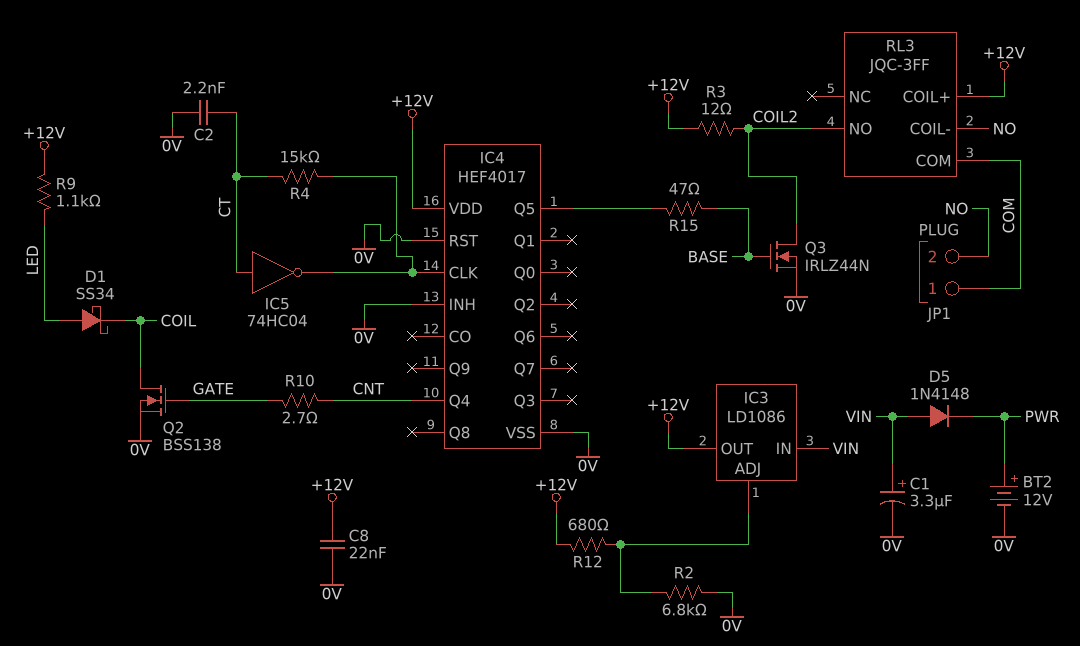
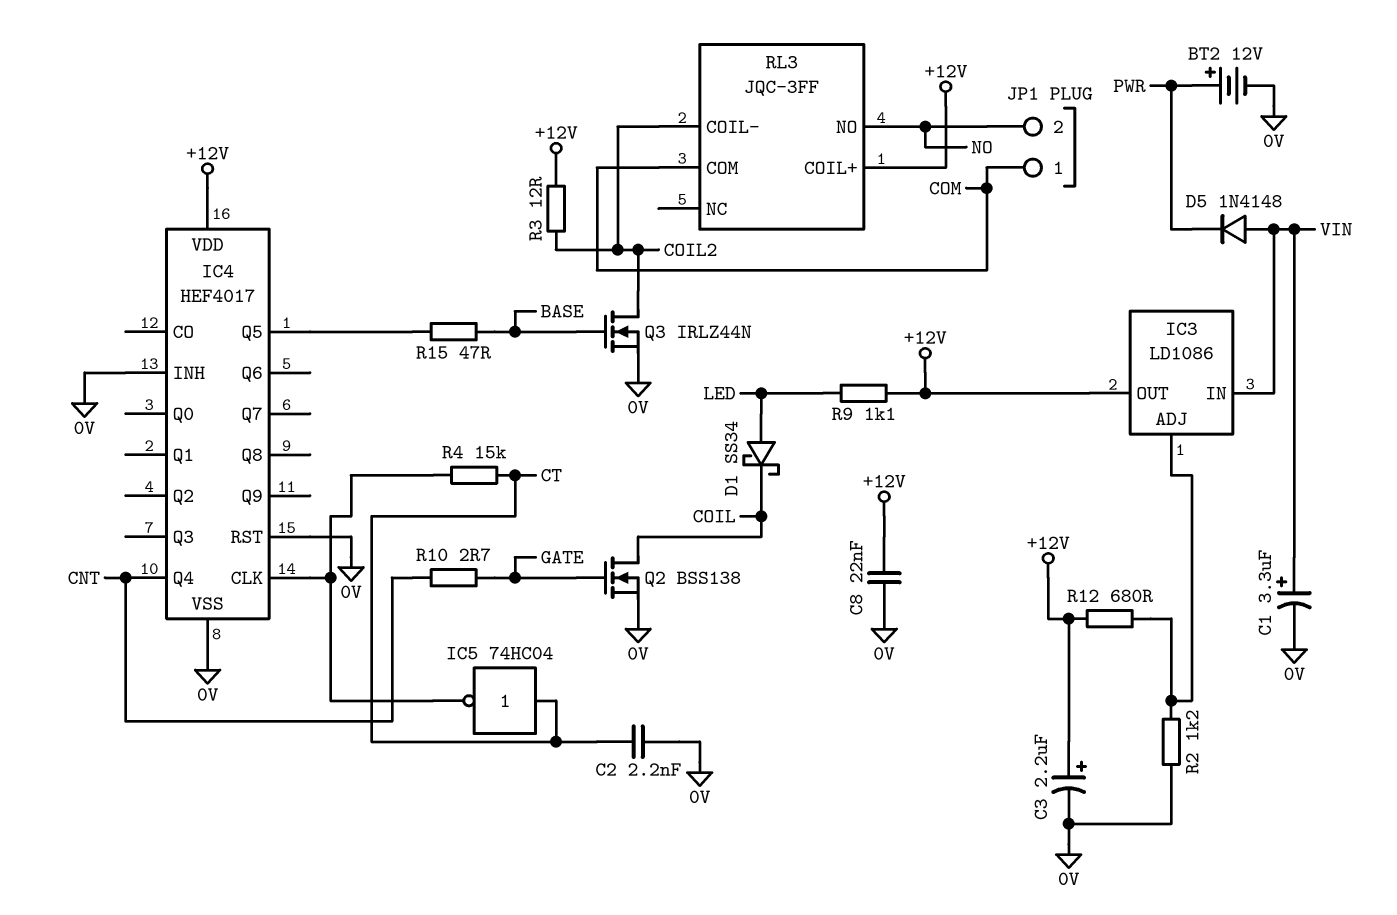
C3: none -> 2.2uF (plus +12V, minus 0V)
R2: 6.8k (0V, IC3/ADJ) -> 1.2k (0V, IC3/ADJ)
RL3 pin COIL-: NO -> COIL2
RL3 pin NO: COIL2 -> NO

